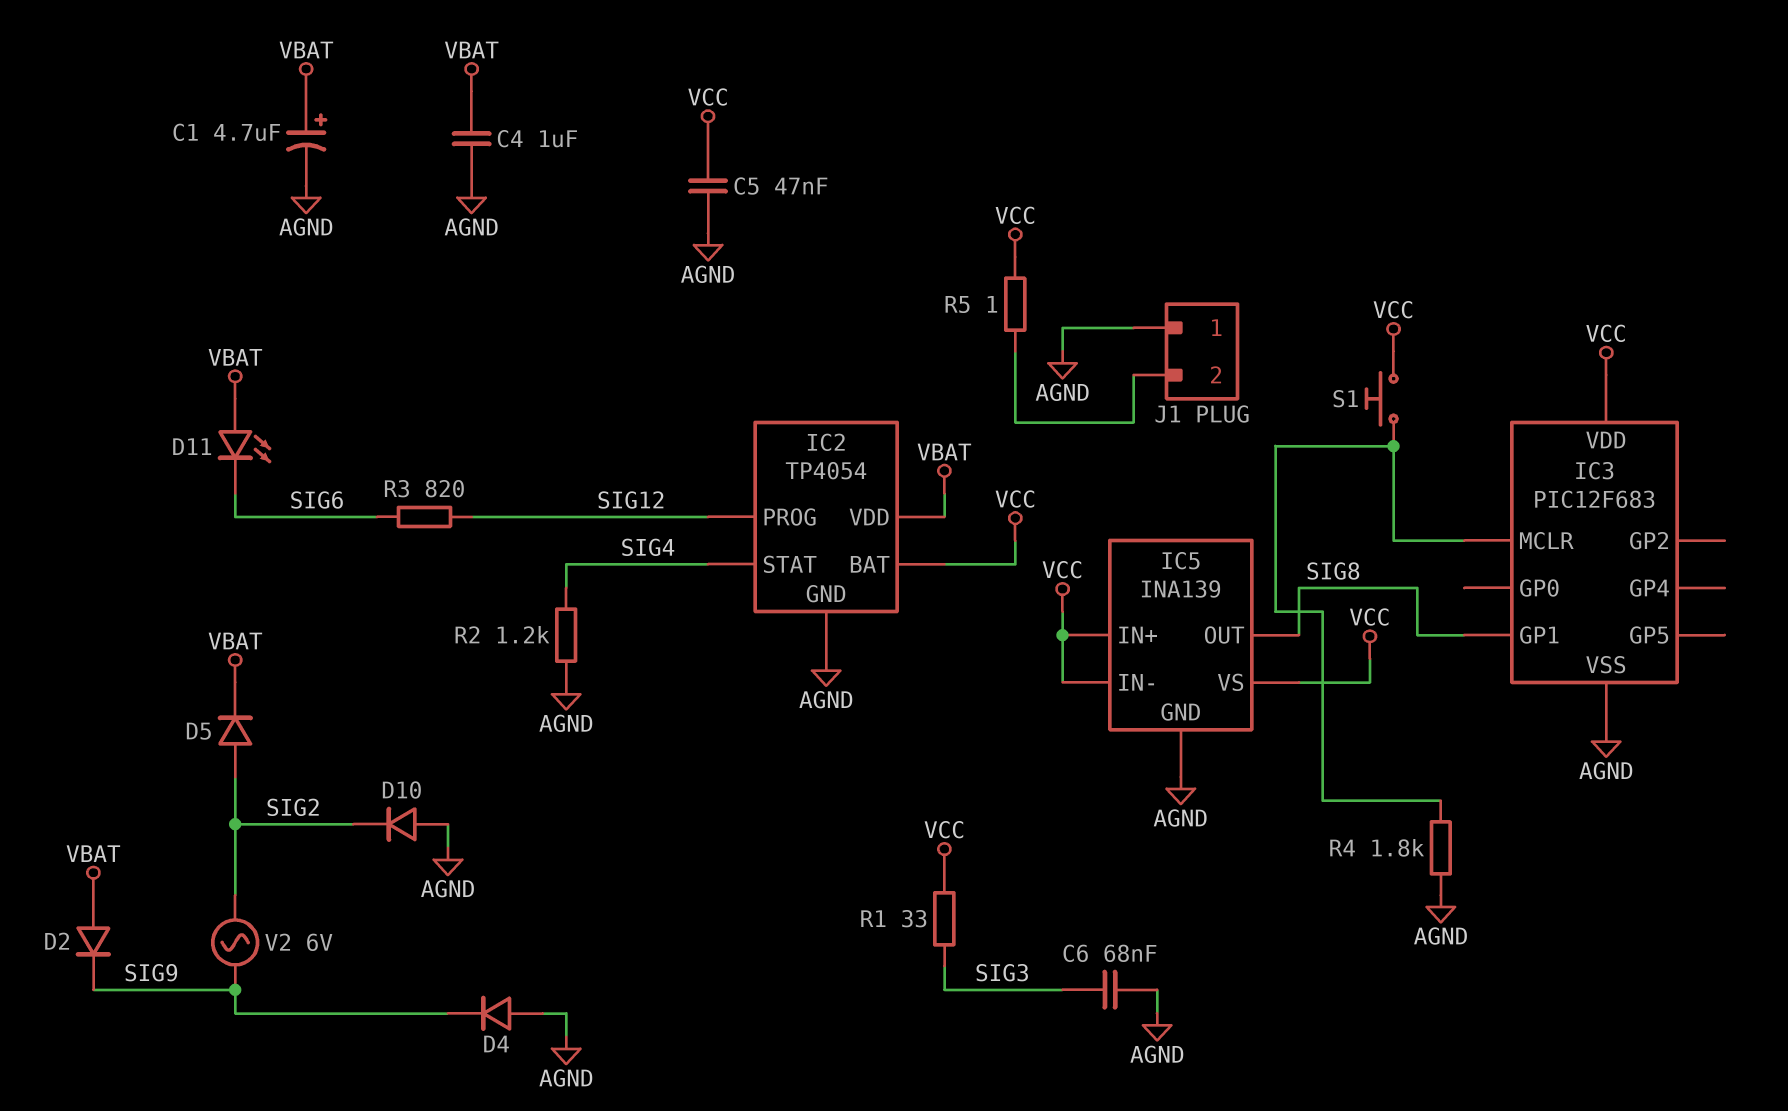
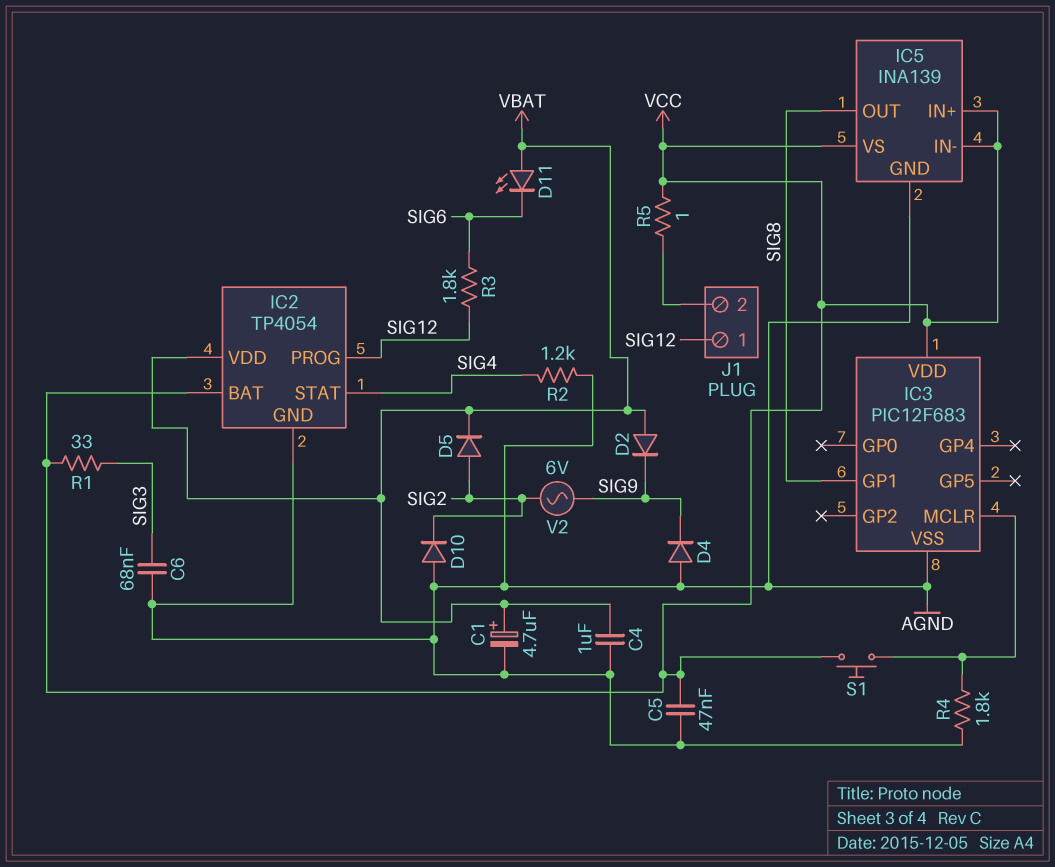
J1 pin 1: AGND -> SIG12
R3: 820 (SIG6, SIG12) -> 1.8k (SIG6, SIG12)

